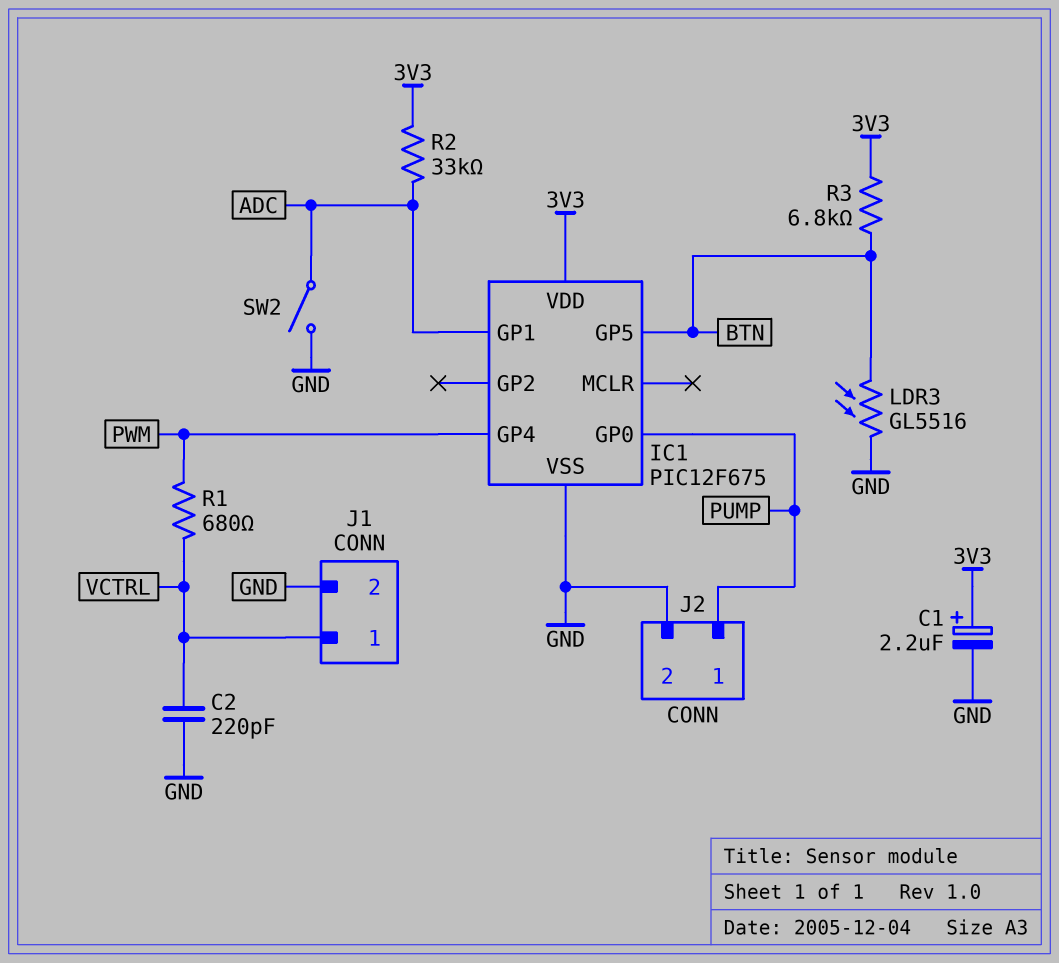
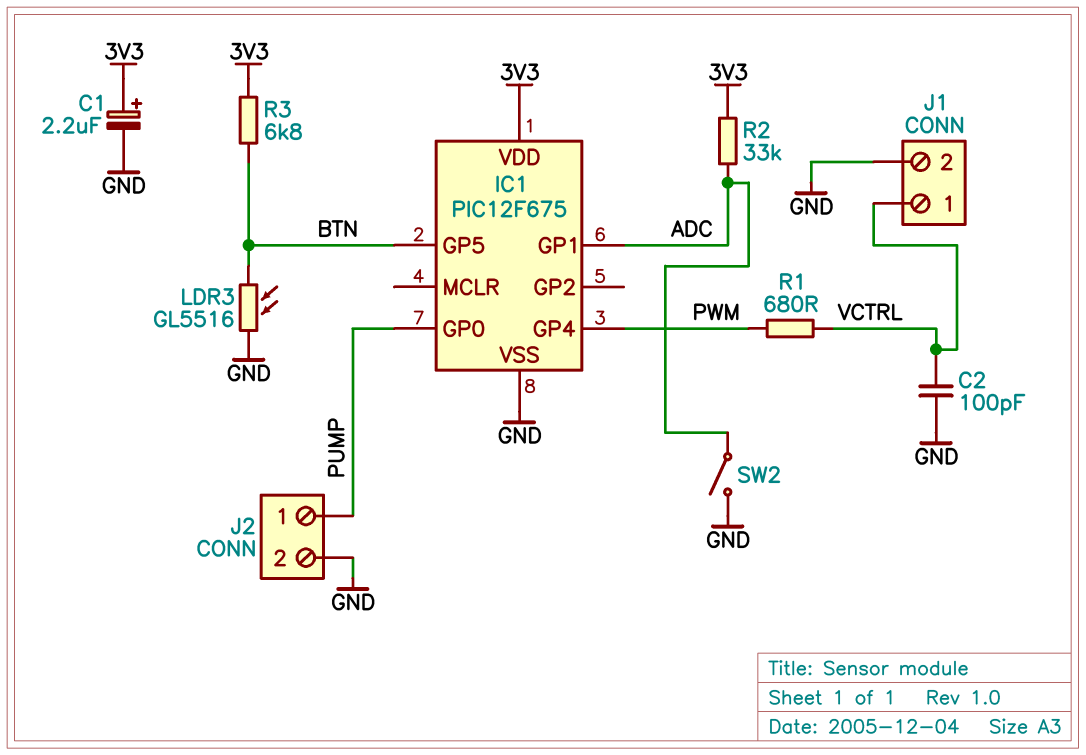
C2: 220pF (GND, VCTRL) -> 100pF (GND, VCTRL)

